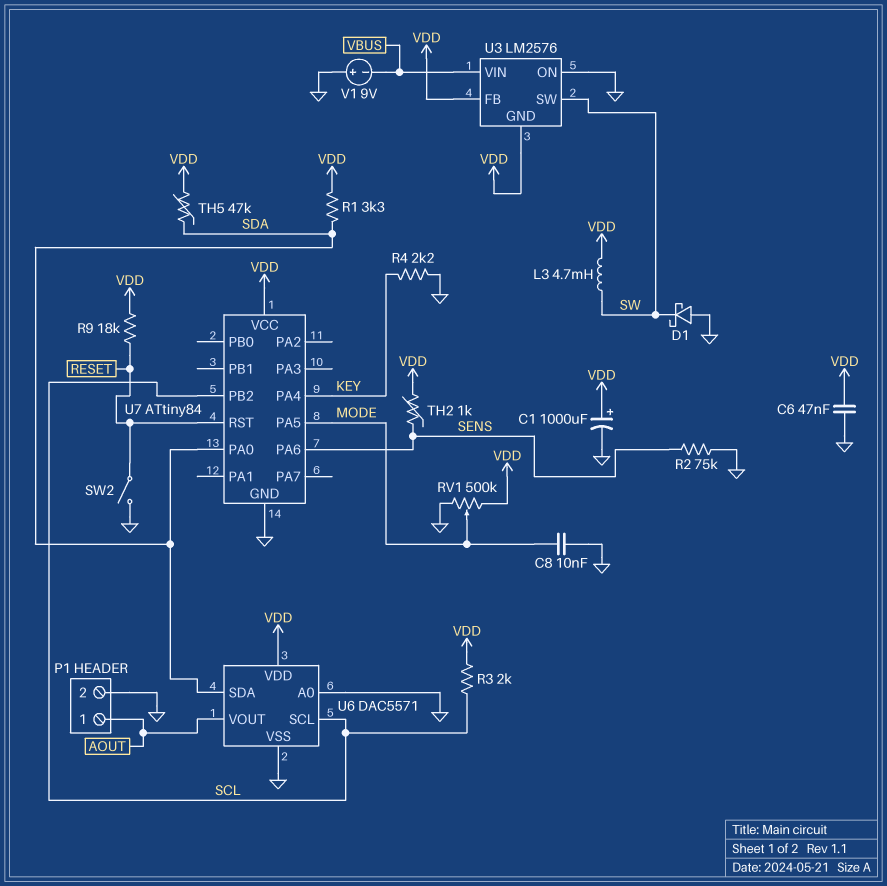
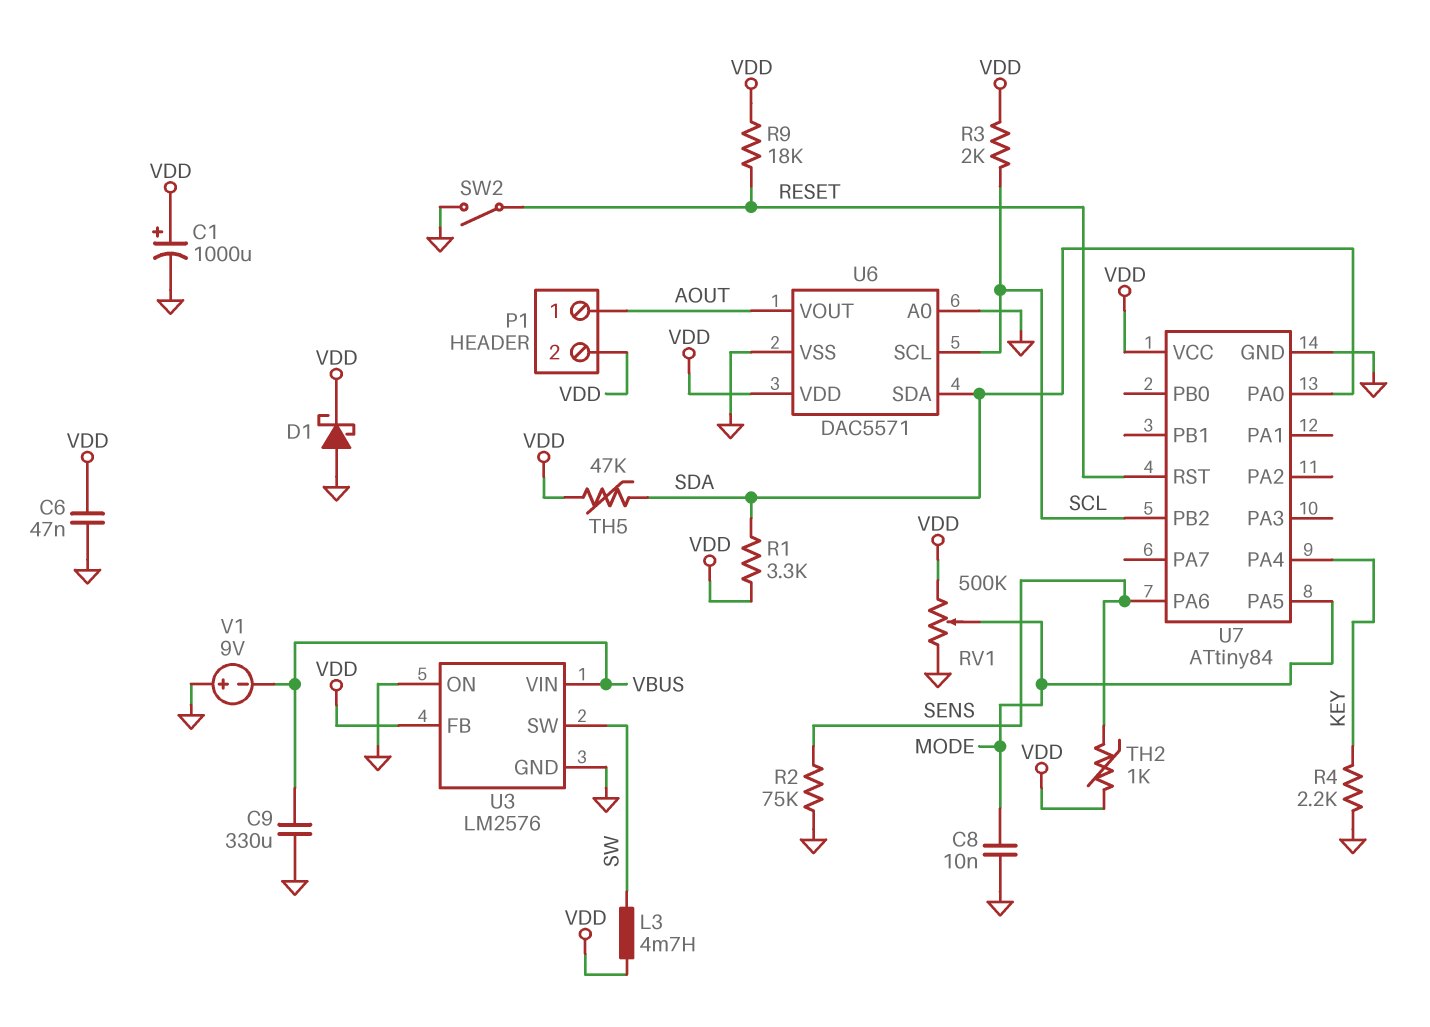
C9: none -> 330uF (GND, VBUS)
D1: schottky (A GND, K SW) -> schottky (A GND, K VDD)
P1 pin 2: GND -> VDD
U3 pin GND: VDD -> GND

